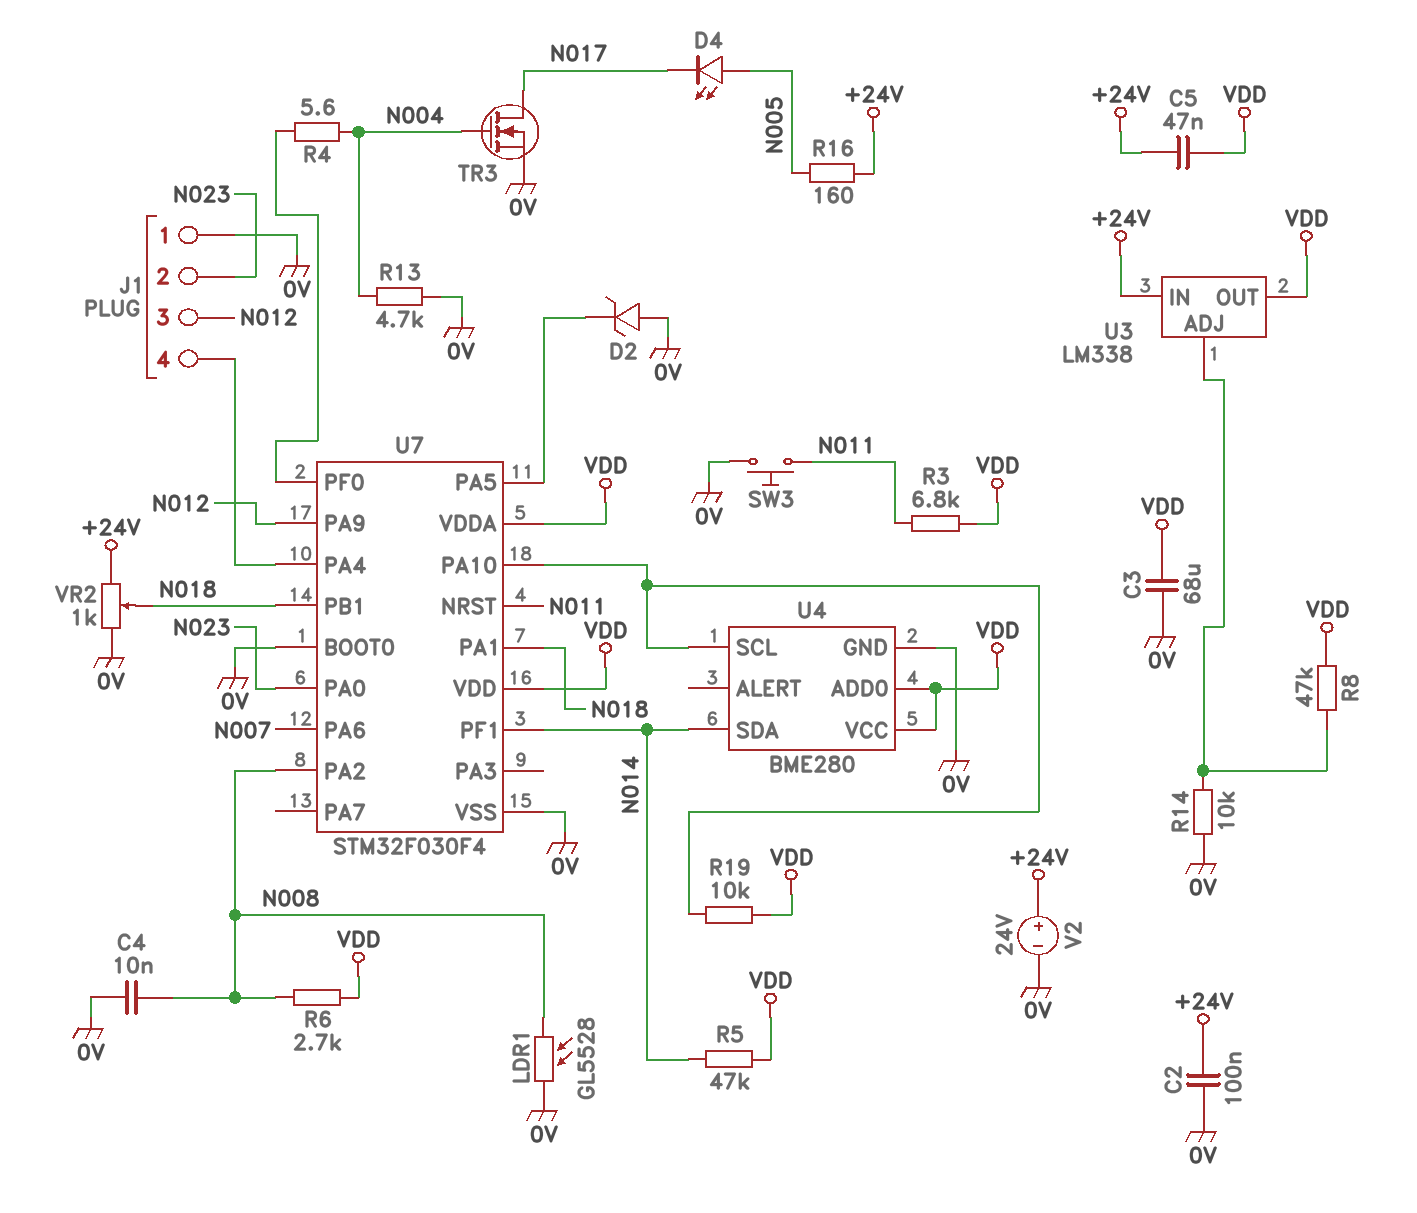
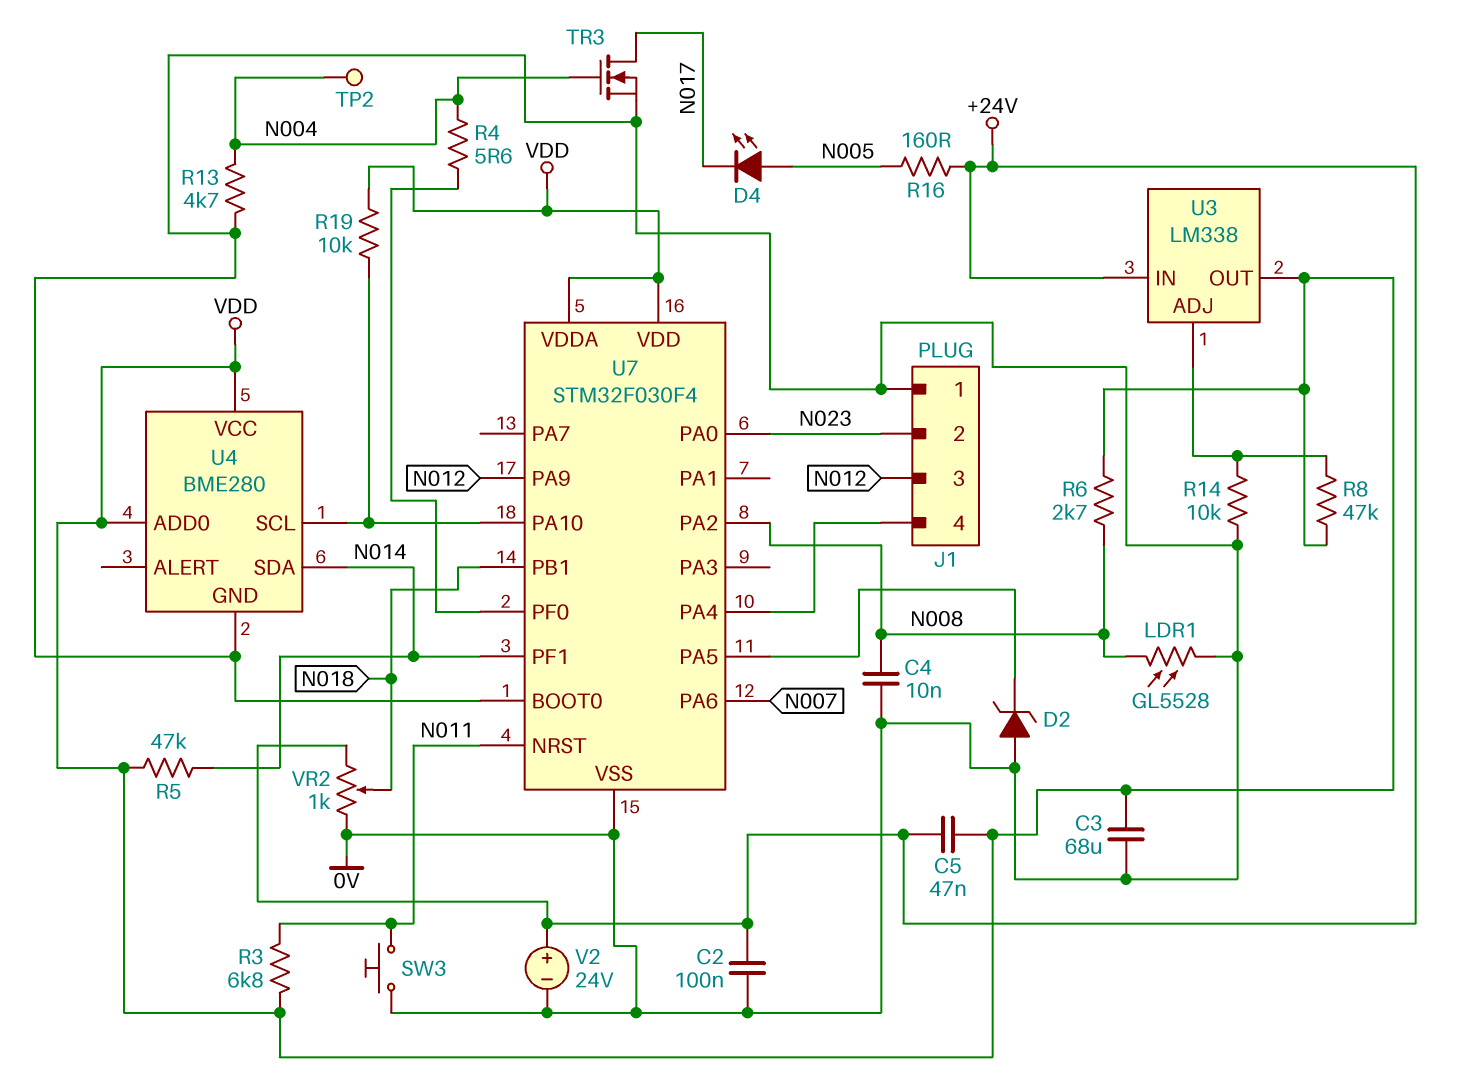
TP2: none -> test point (N004)
U7 pin PA1: N018 -> none

